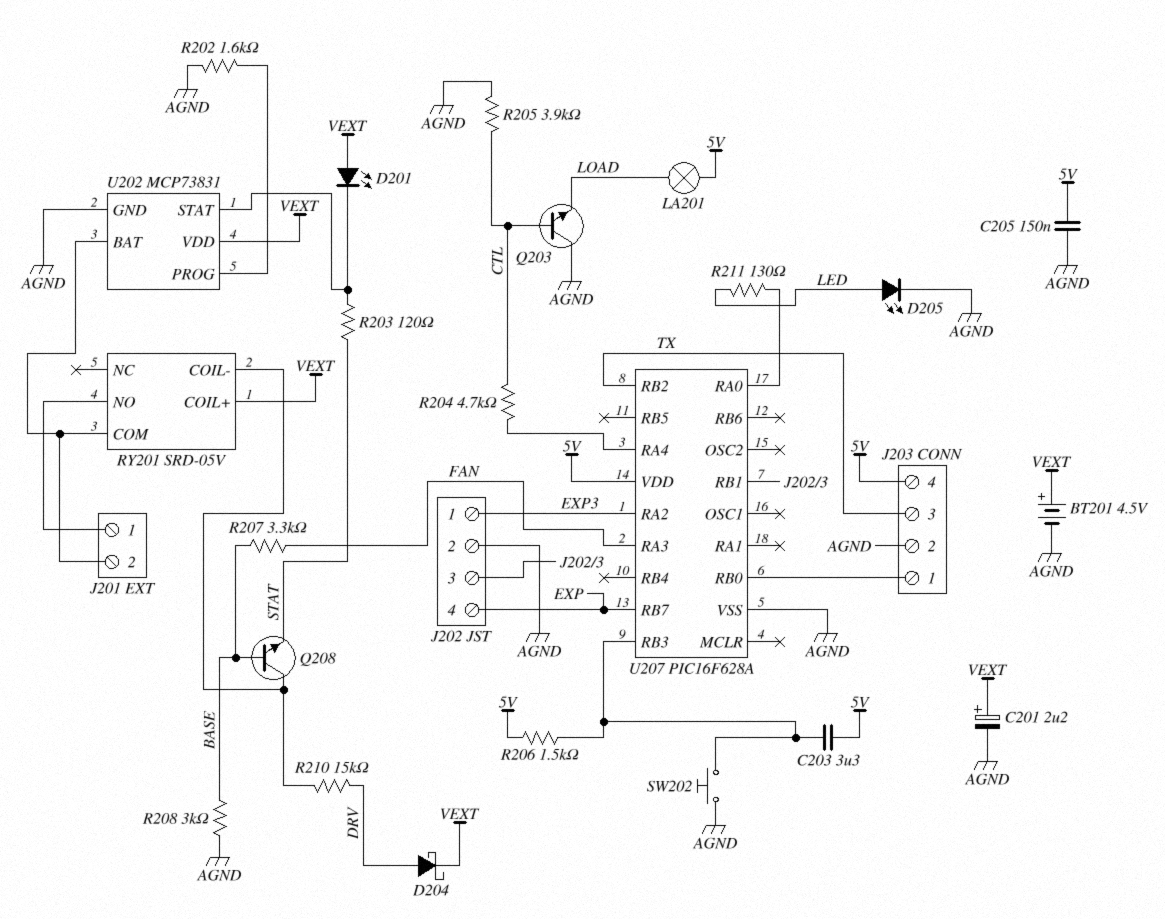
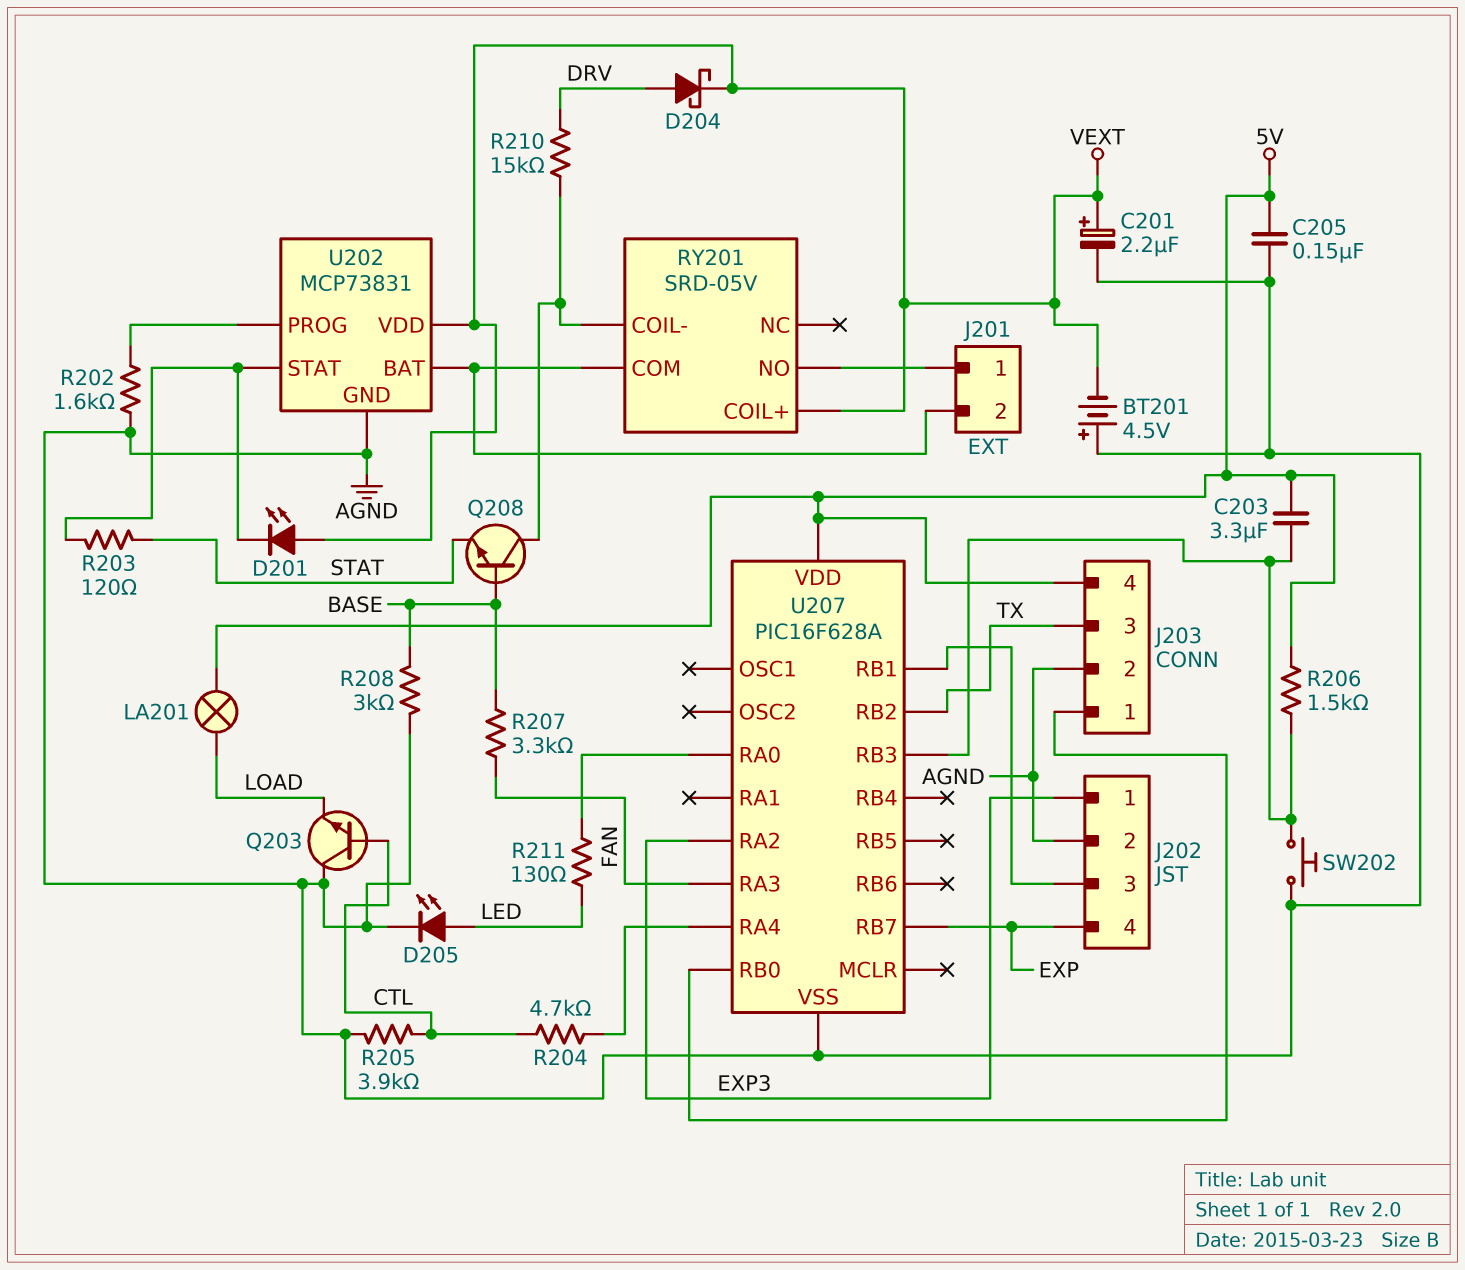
BT201: 4.5V (plus VEXT, minus AGND) -> 4.5V (plus AGND, minus VEXT)

